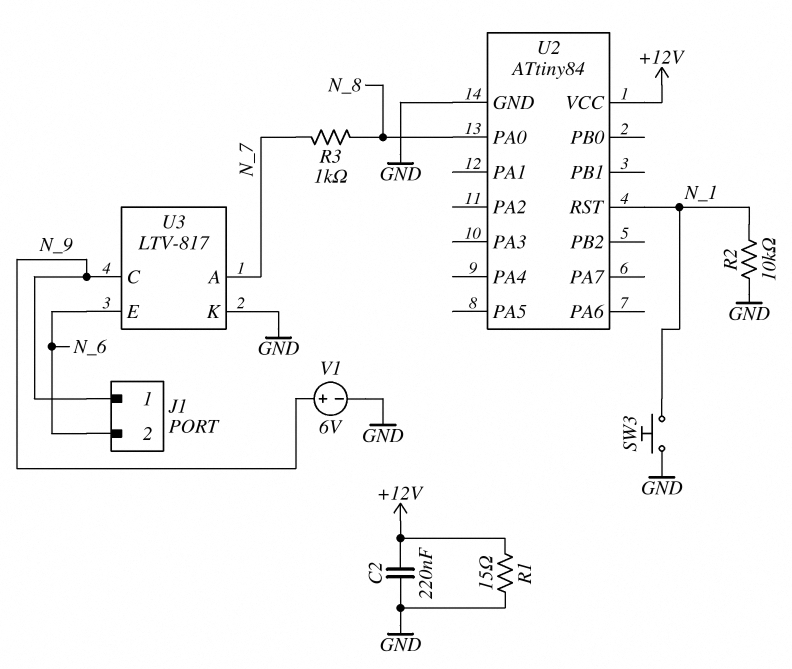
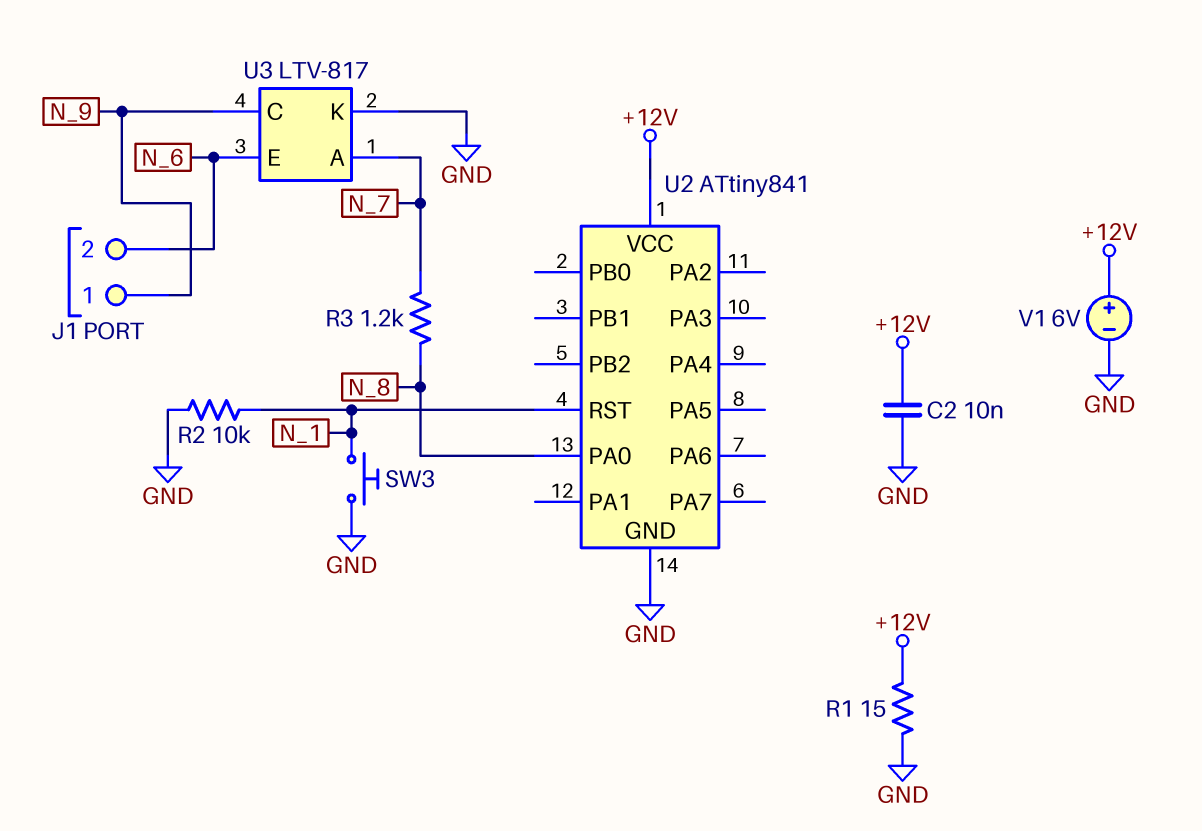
C2: 220nF (+12V, GND) -> 10nF (+12V, GND)
R3: 1k (N_7, N_8) -> 1.2k (N_7, N_8)
U2: ATtiny84 -> ATtiny841
V1: 6V (plus N_9, minus GND) -> 6V (plus +12V, minus GND)

